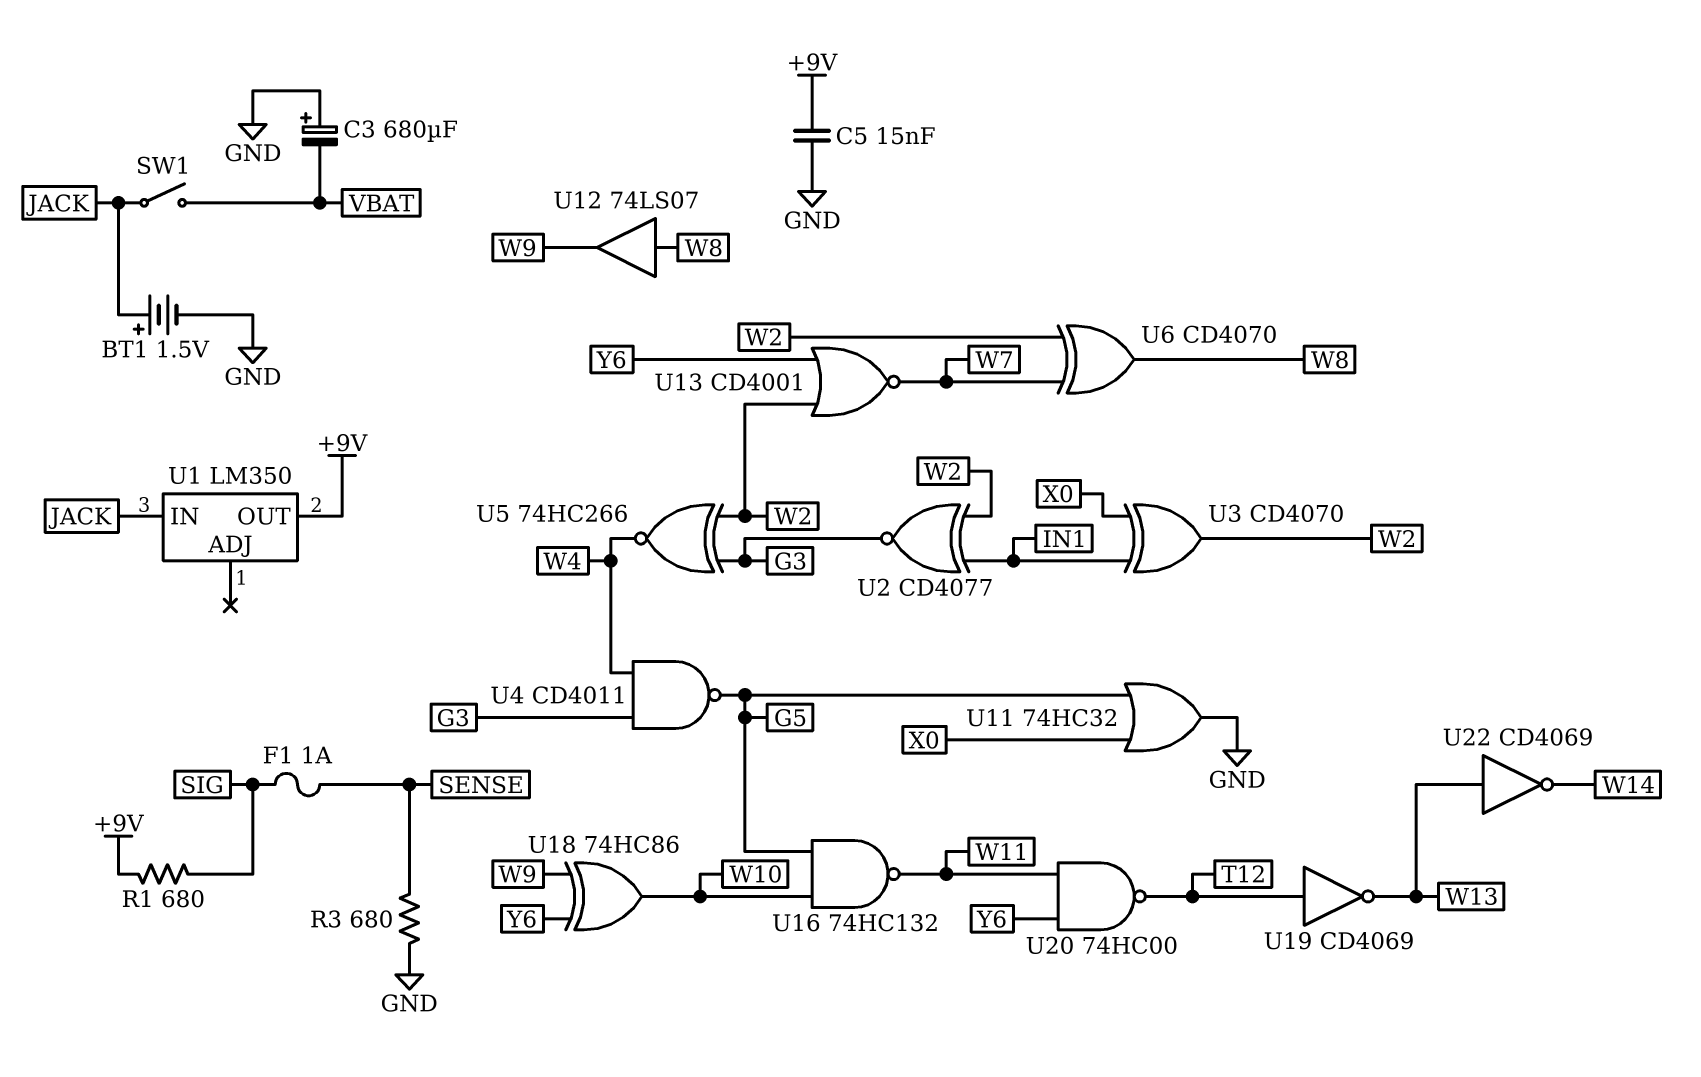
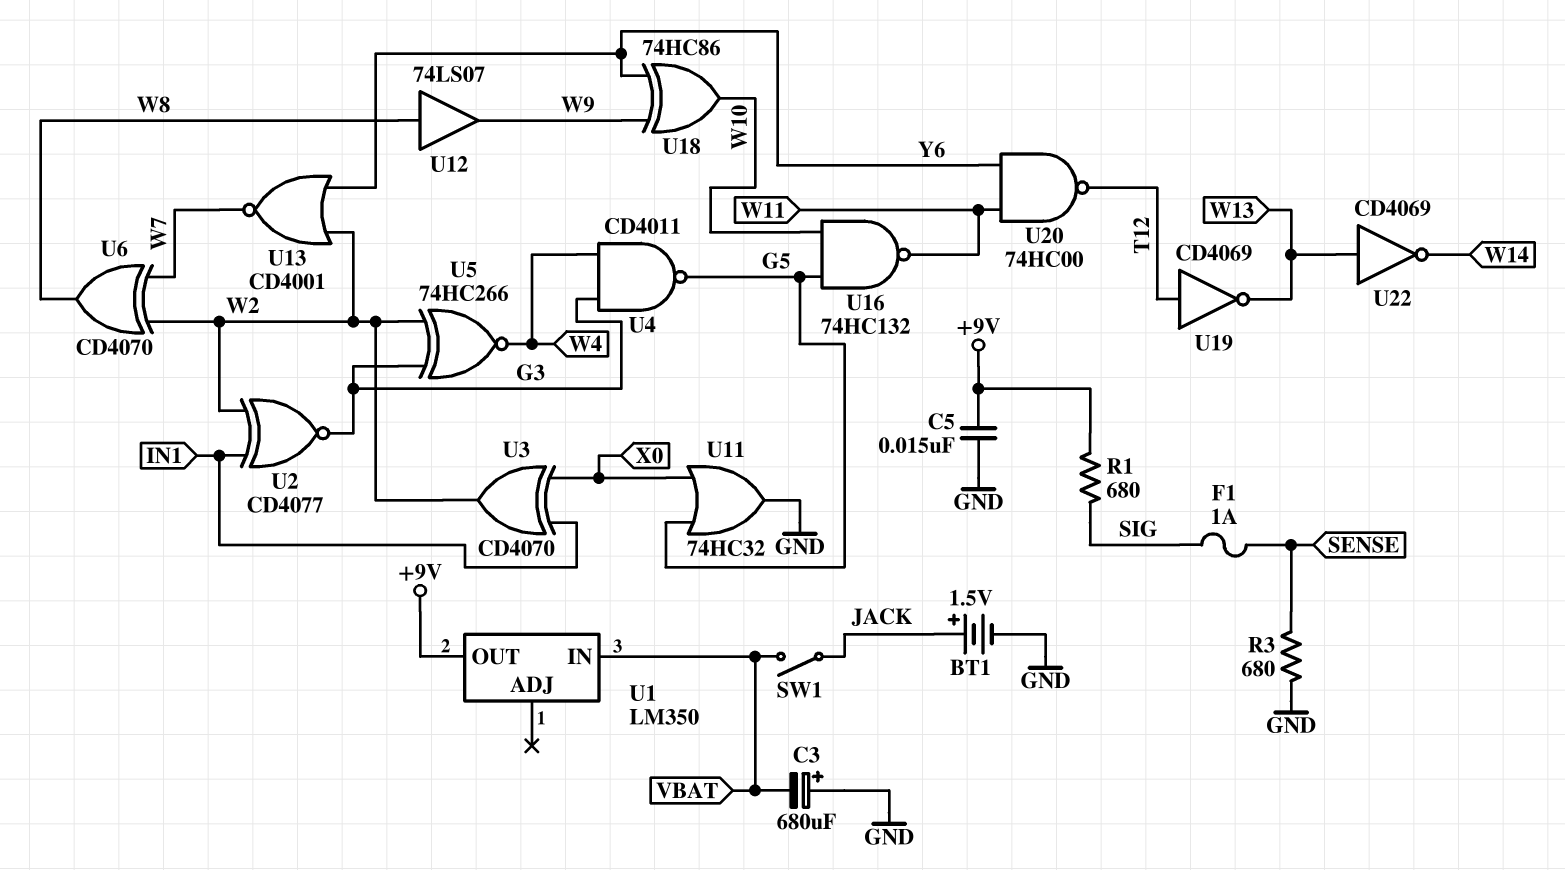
U1 pin IN: JACK -> VBAT

